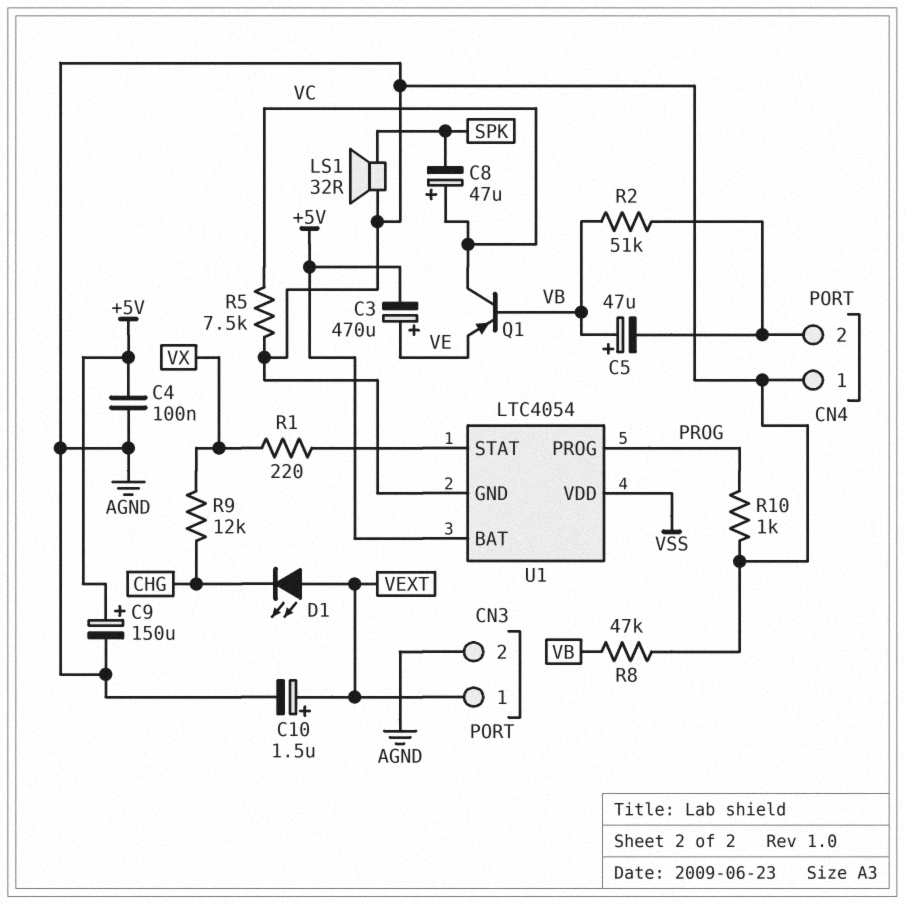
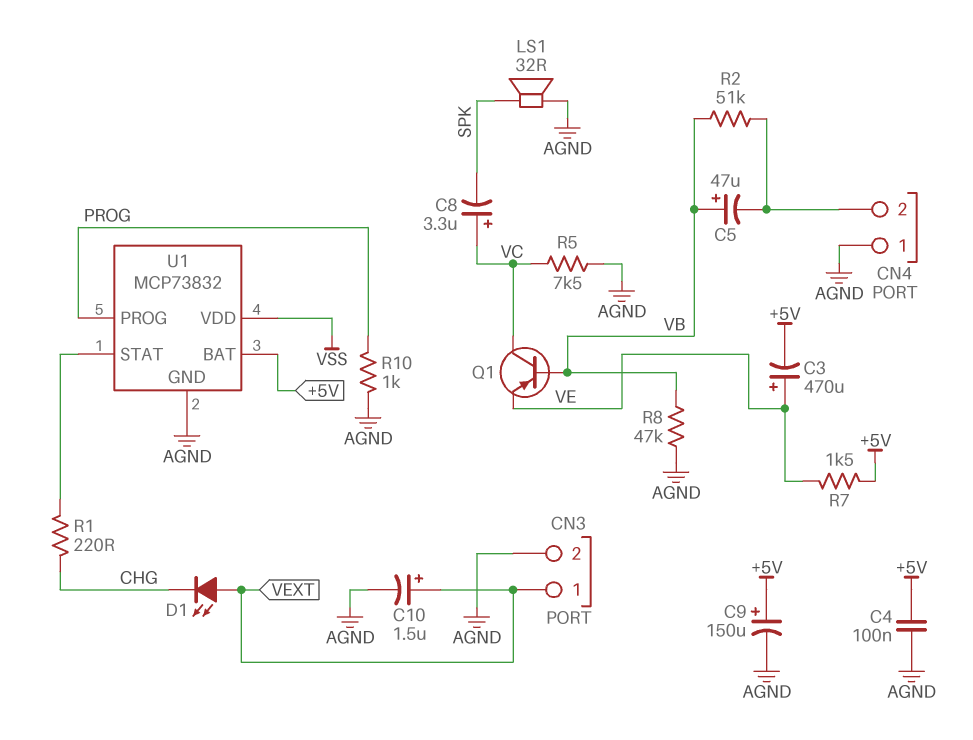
C8: 47uF (plus VC, minus SPK) -> 3.3uF (plus VC, minus SPK)
R1: 220 (U1/STAT, VX) -> 220 (CHG, U1/STAT)
R7: none -> 1.5k (+5V, VE)
R9: 12k (CHG, VX) -> none
U1: LTC4054 -> MCP73832

